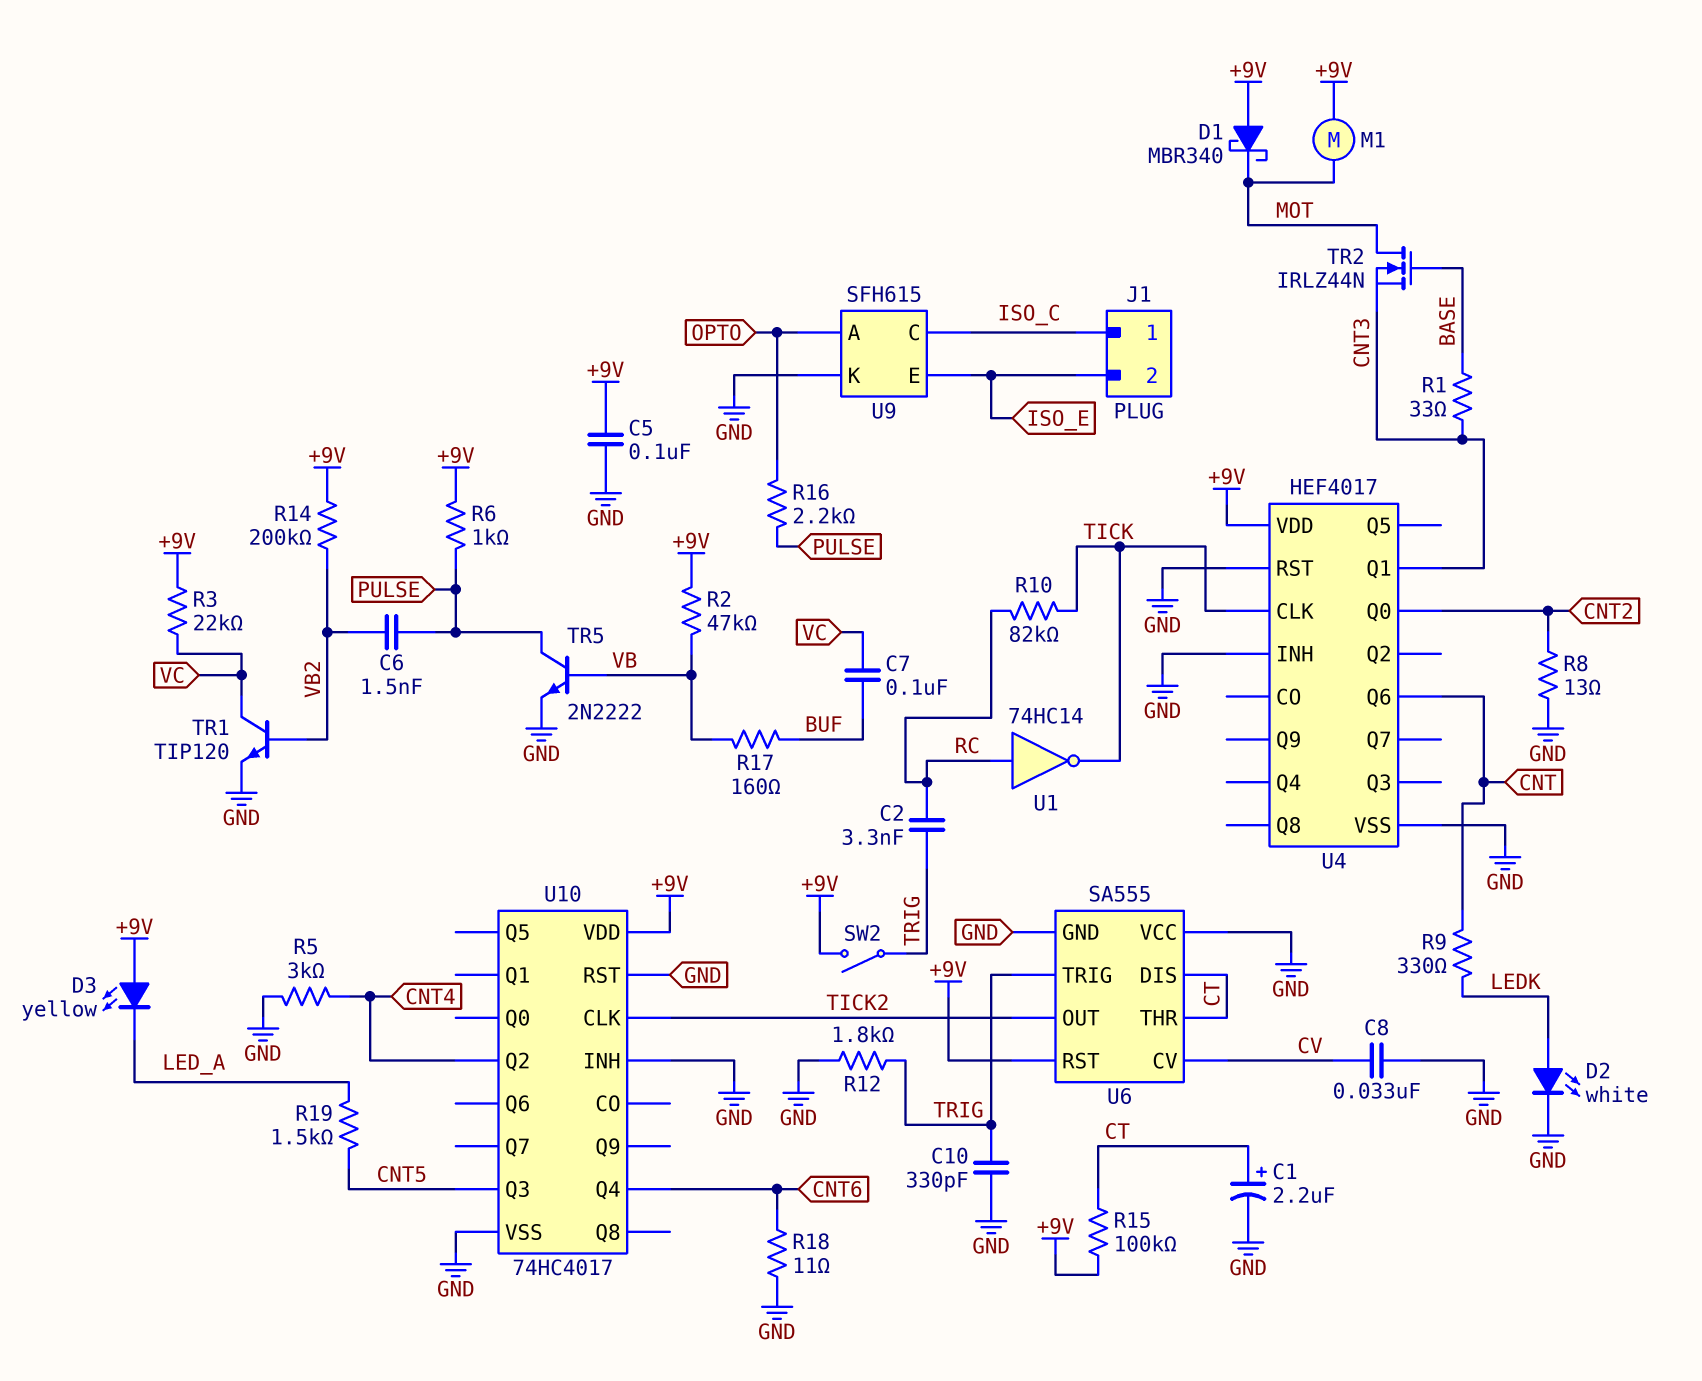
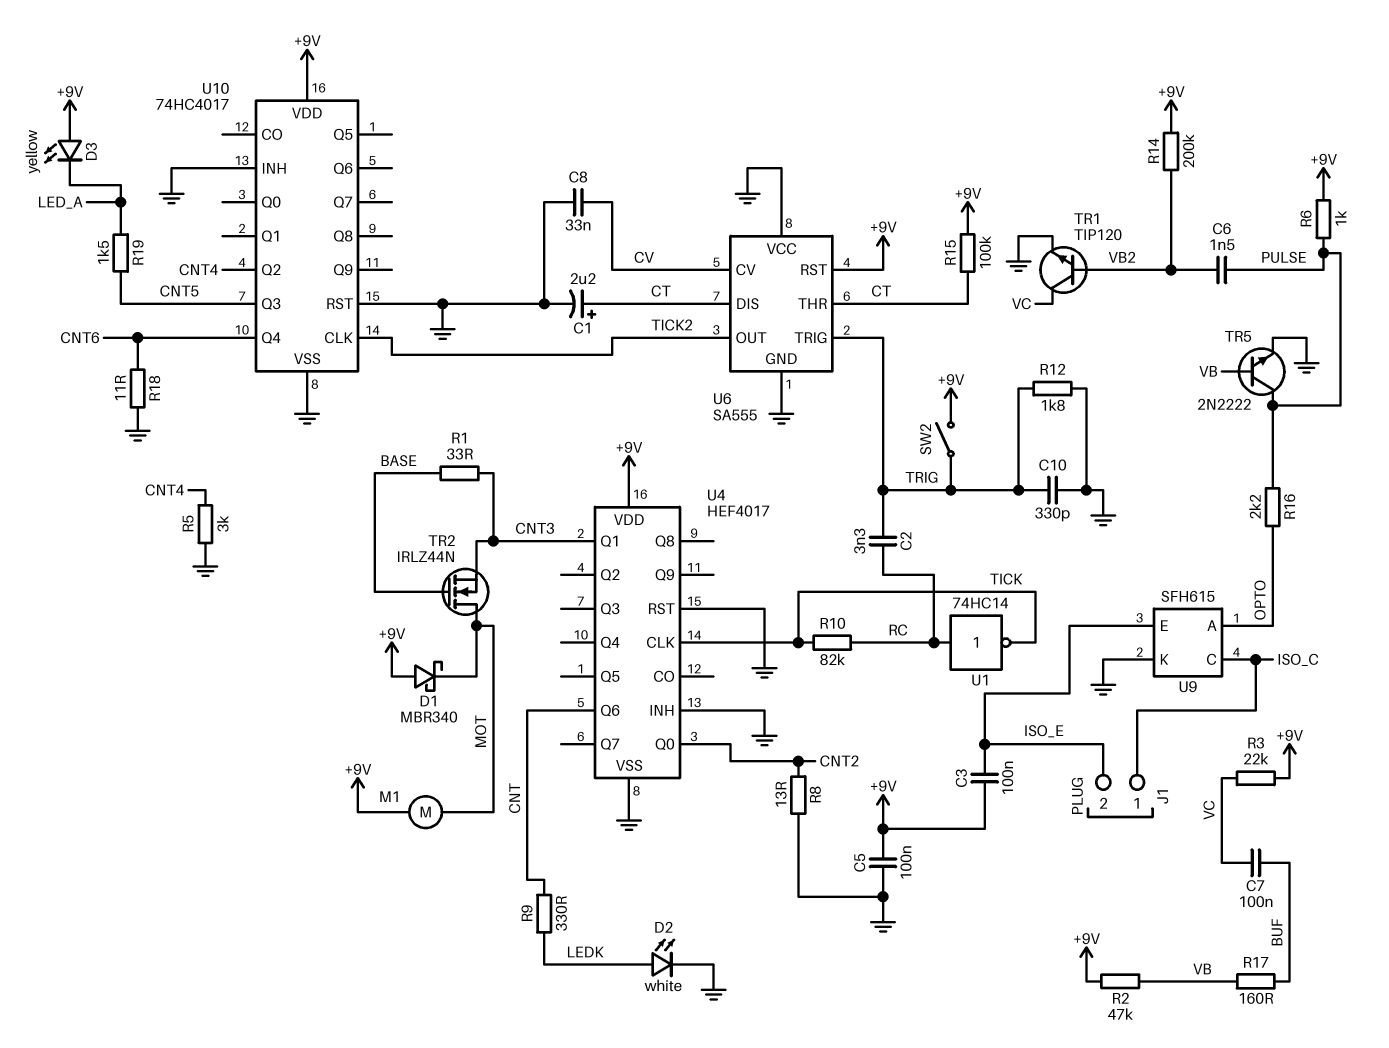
C3: none -> 100nF (+9V, ISO_E)

